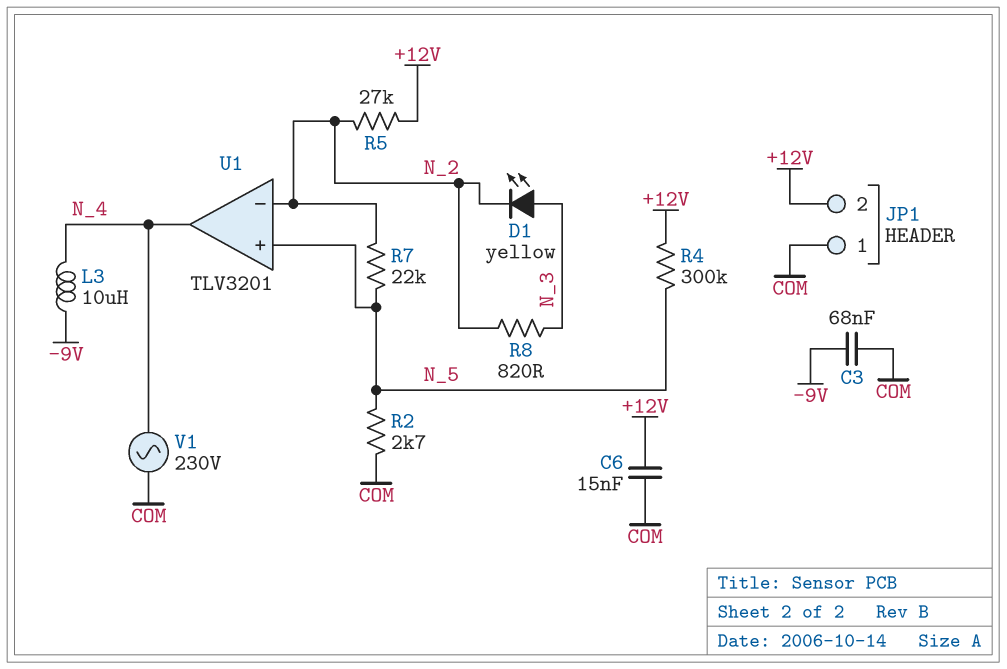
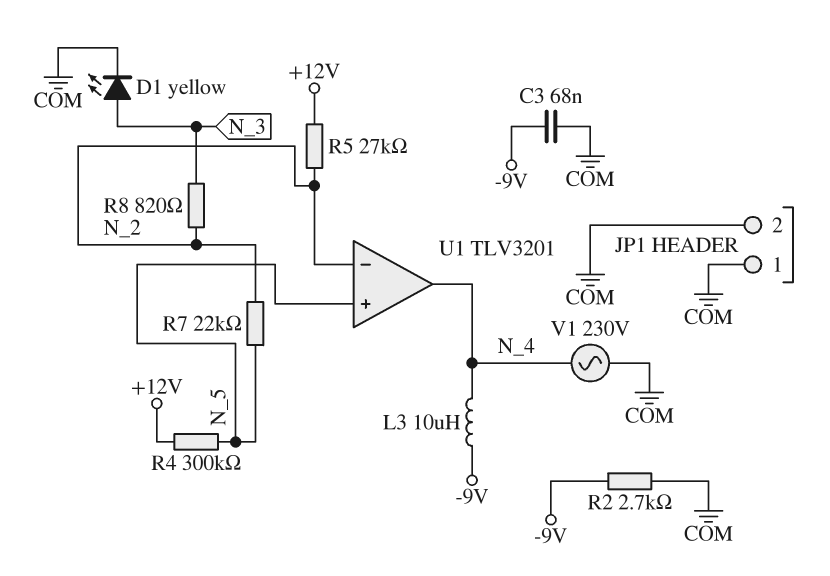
C6: 15nF (+12V, COM) -> none
D1: LED yellow (A N_3, K N_2) -> LED yellow (A N_3, K COM)
JP1 pin 2: +12V -> COM
R2: 2.7k (COM, N_5) -> 2.7k (-9V, COM)

